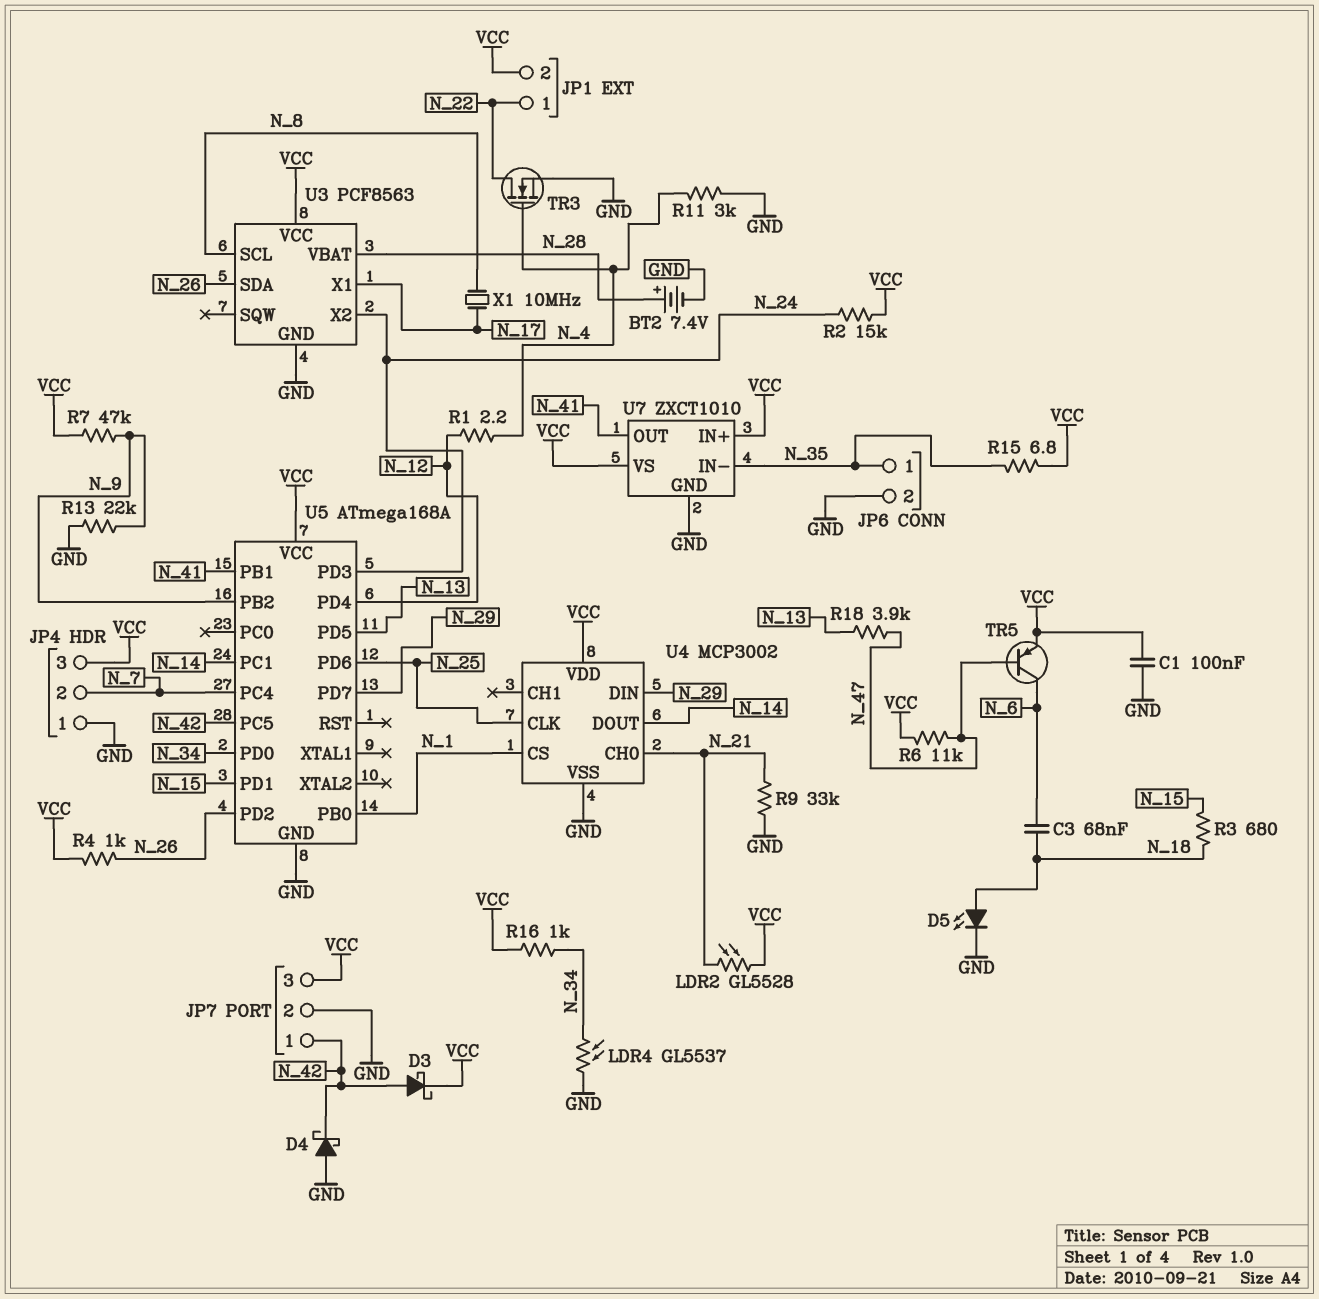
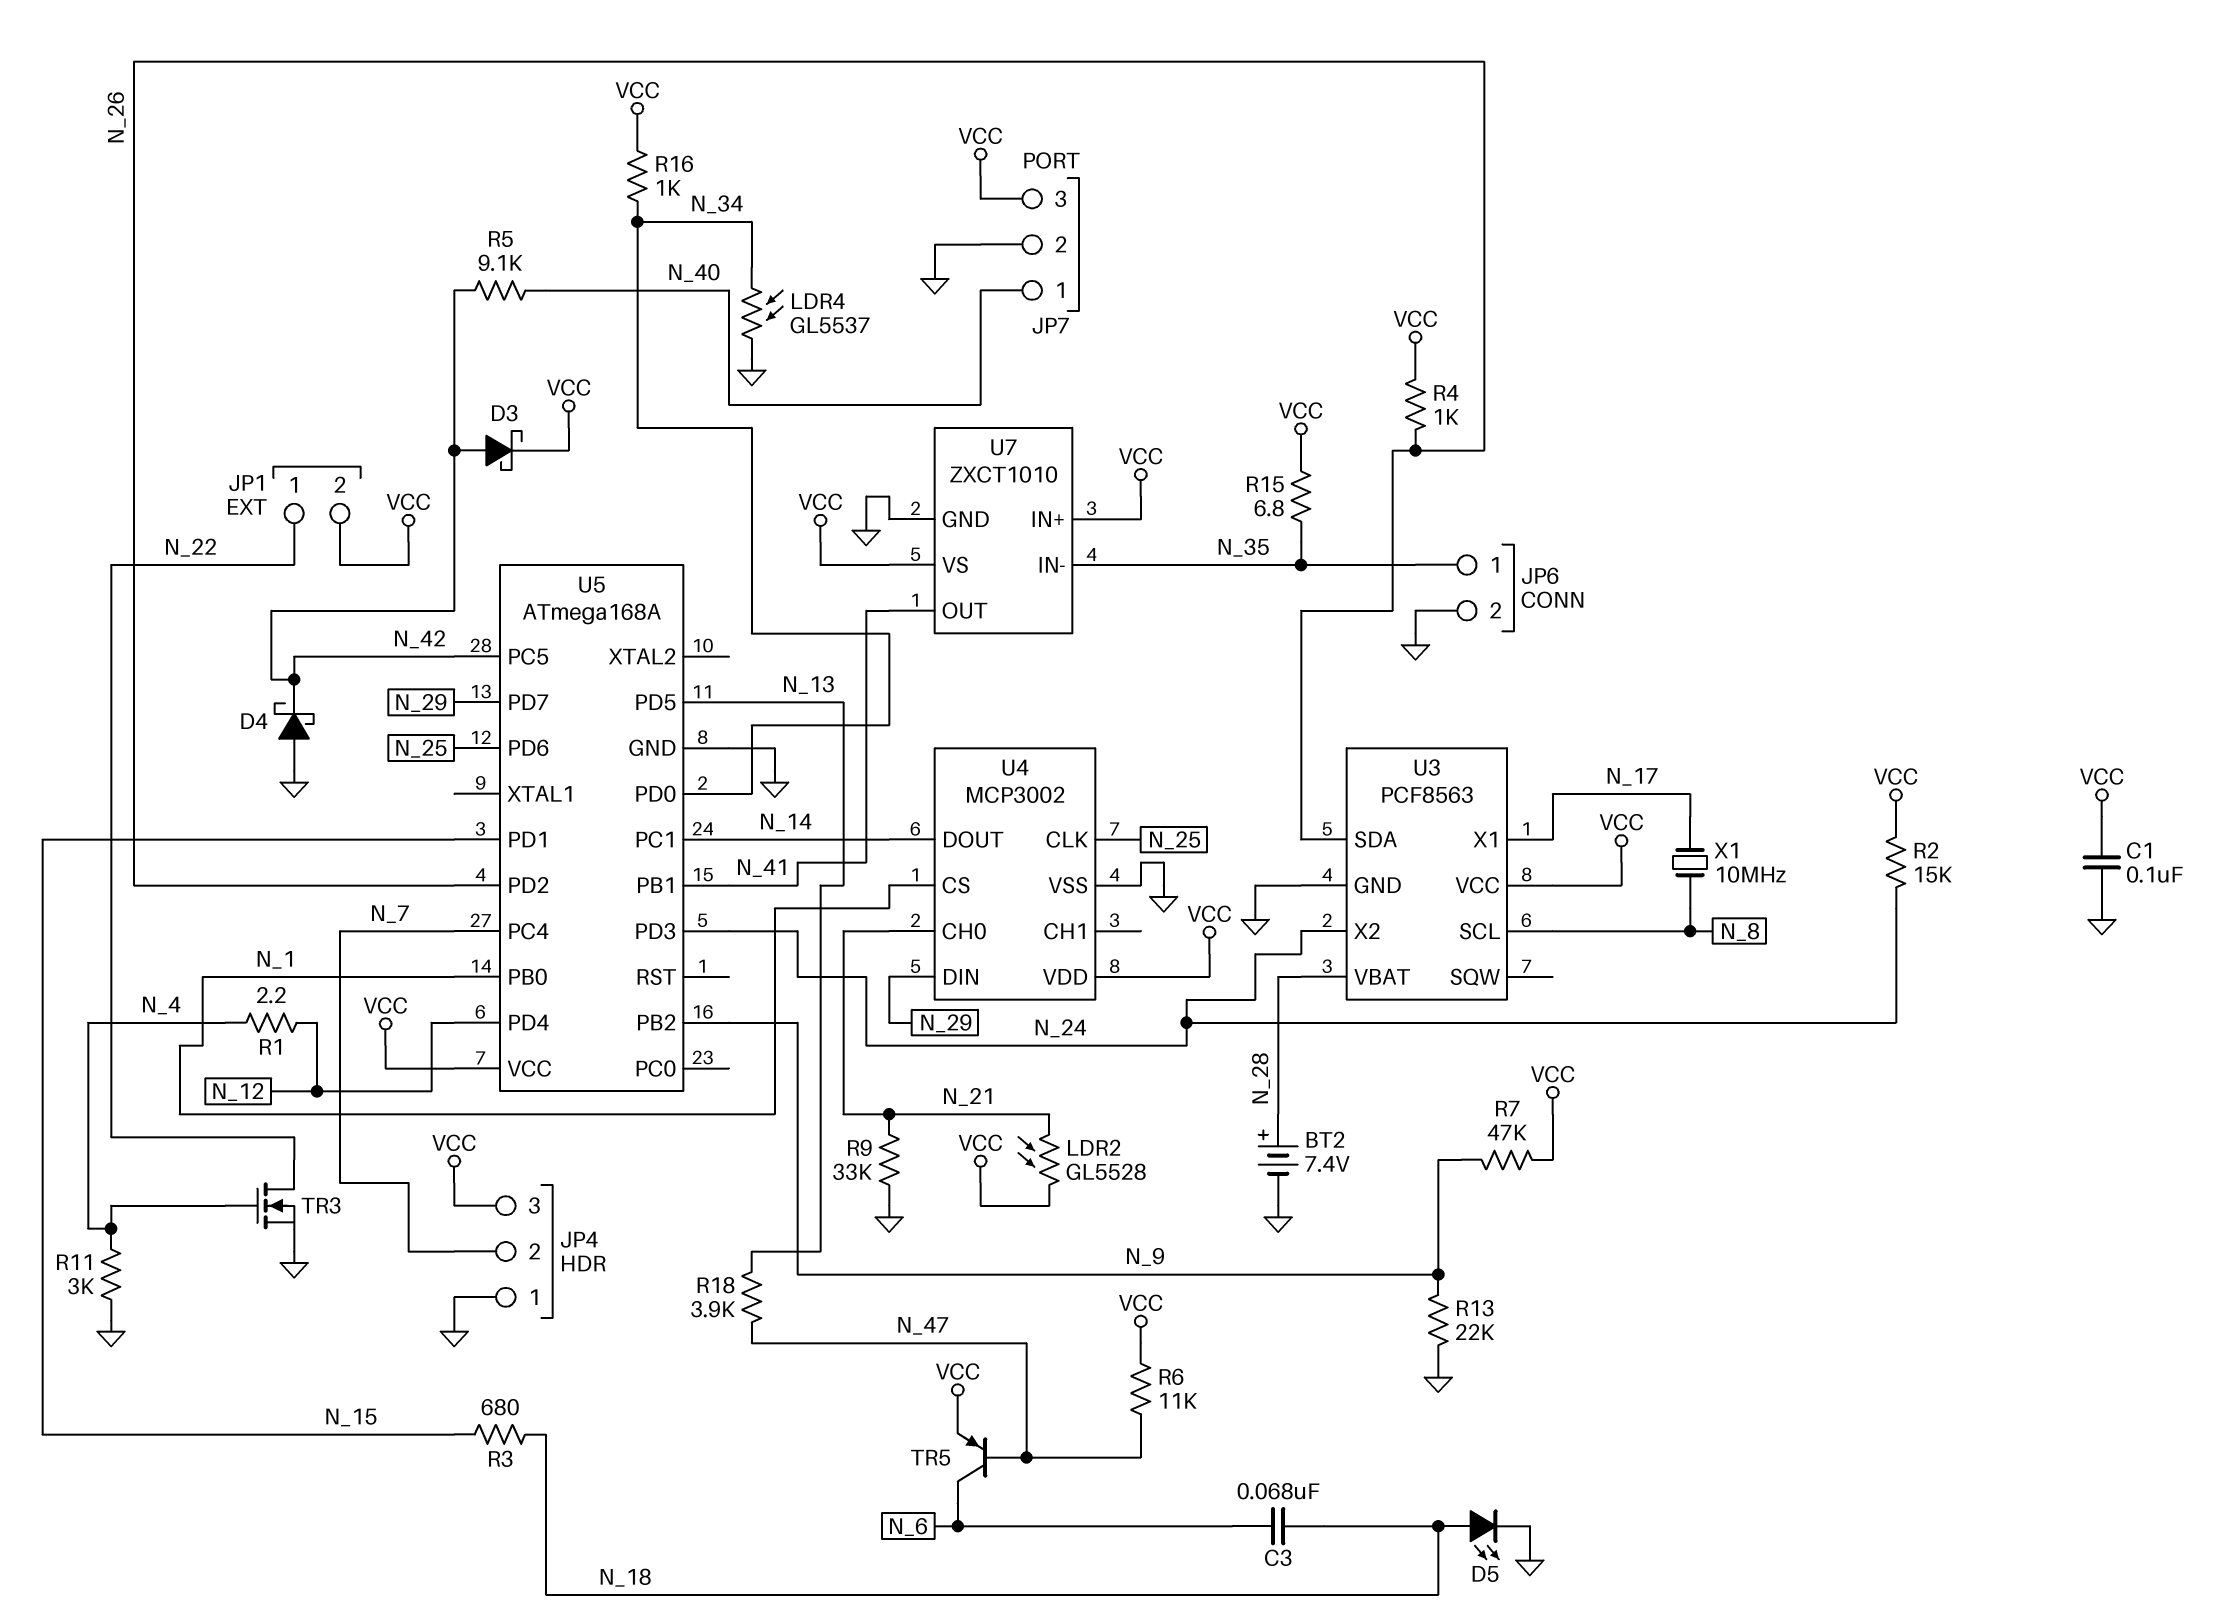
JP7 pin 1: N_42 -> N_40
R5: none -> 9.1k (N_40, N_42)

